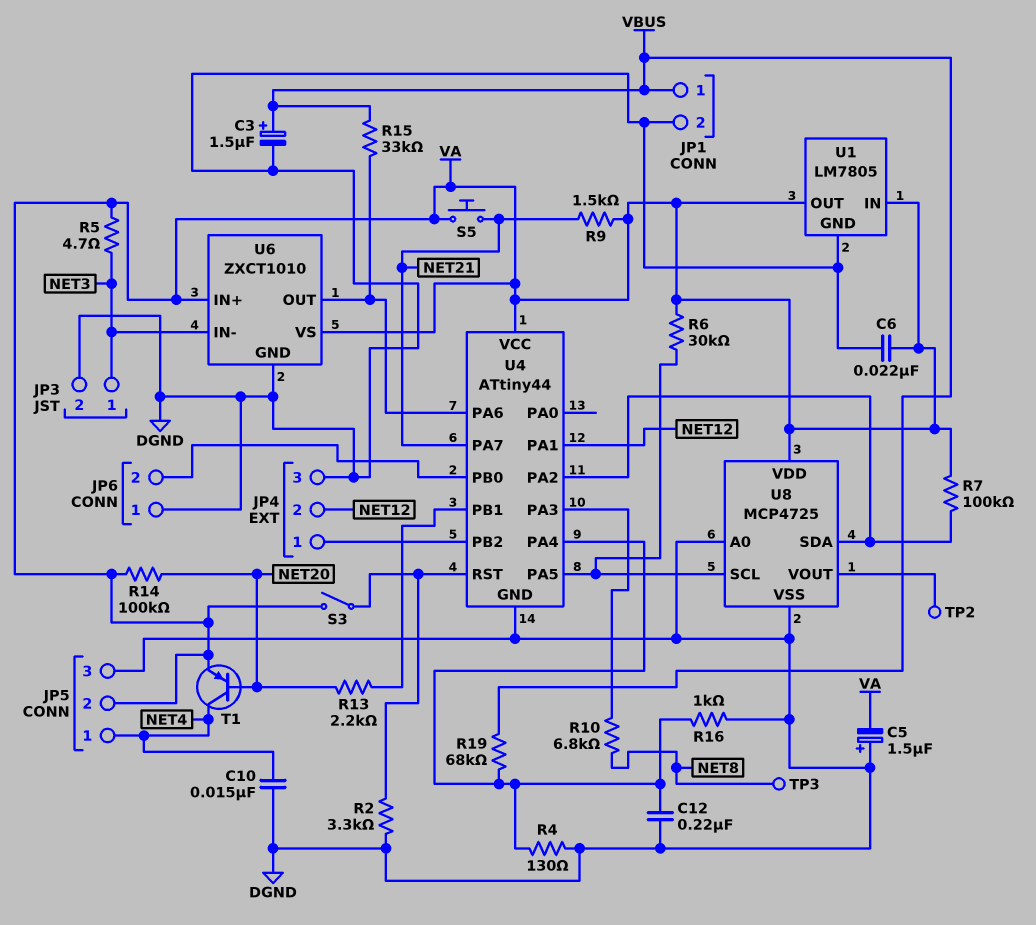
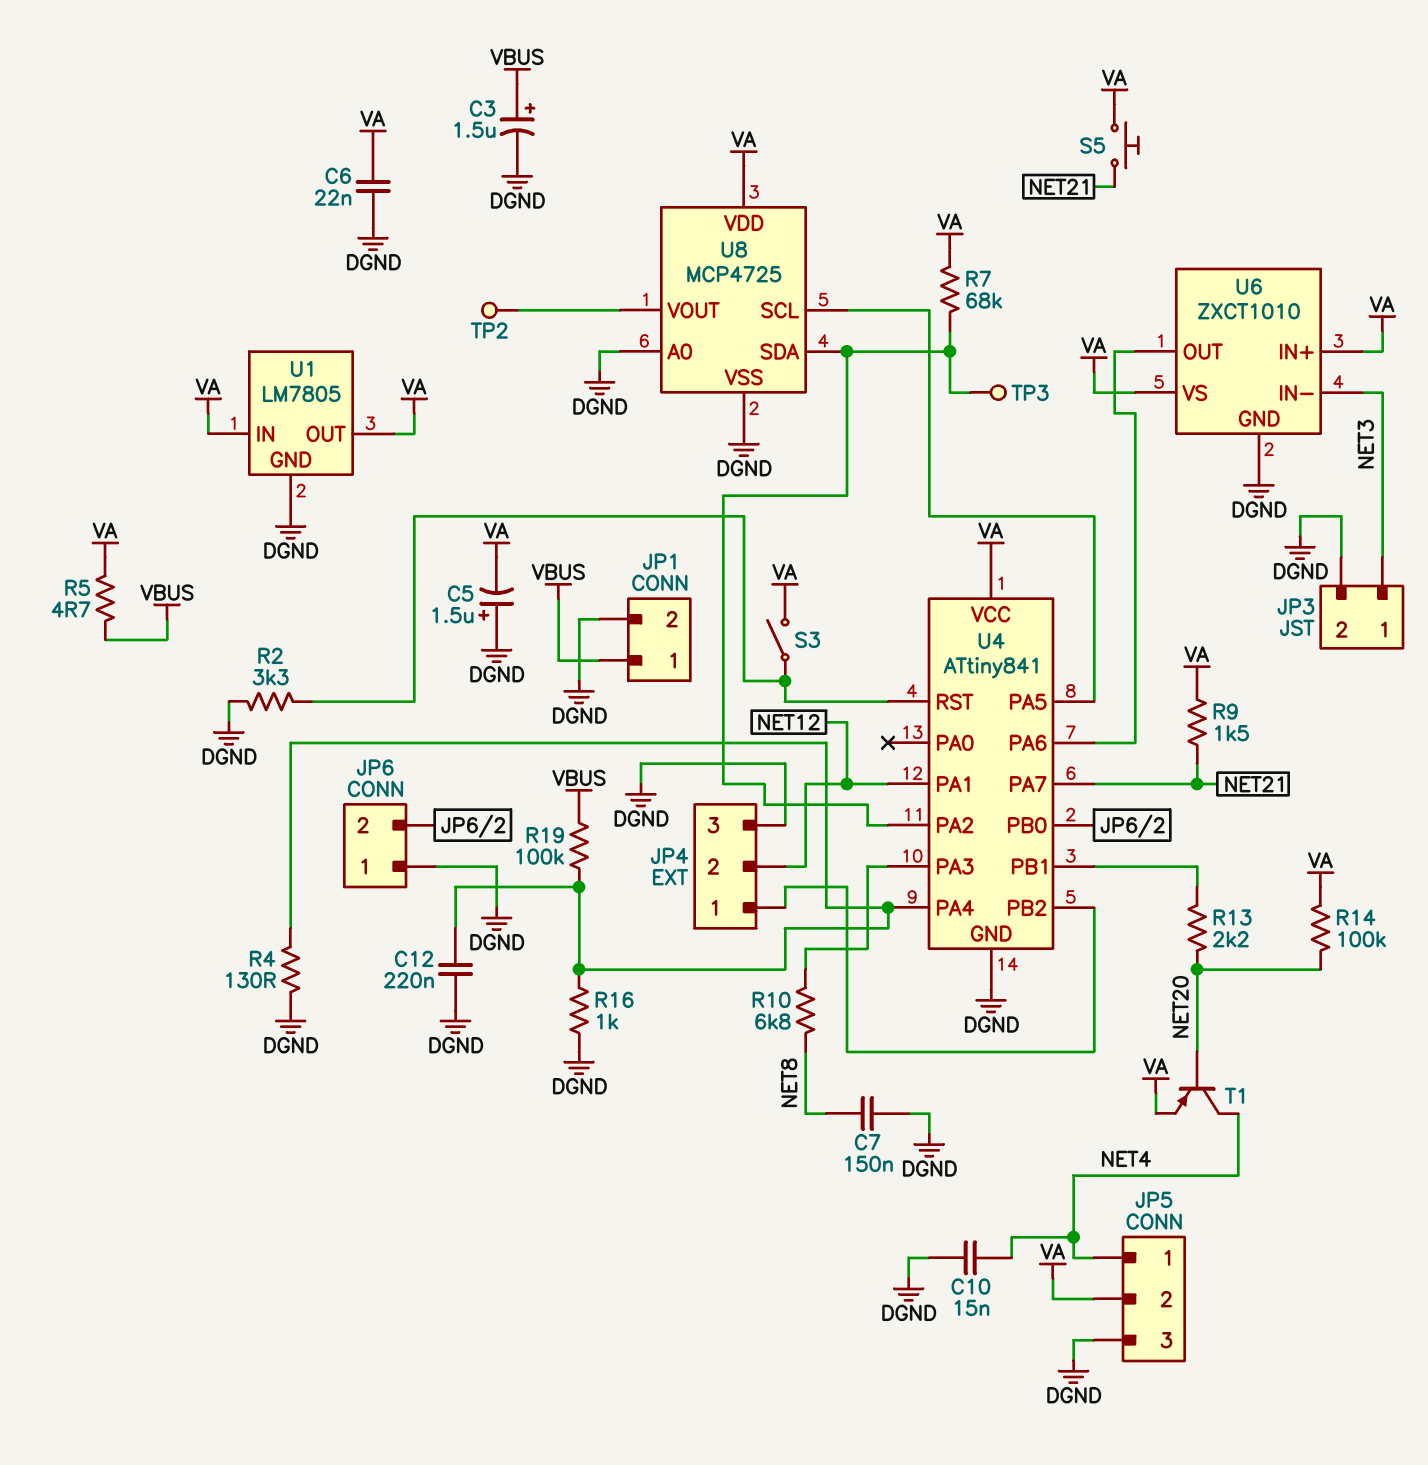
C7: none -> 150nF (DGND, NET8)
R5: 4.7 (NET3, VA) -> 4.7 (VA, VBUS)
R6: 30k (U4/PA5, VA) -> none
R7: 100k (U4/PA2, VA) -> 68k (U4/PA2, VA)
R15: 33k (U4/PA6, VBUS) -> none
R19: 68k (U4/PA4, VBUS) -> 100k (U4/PA4, VBUS)
TP3: test point (NET8) -> test point (U4/PA2)
U4: ATtiny44 -> ATtiny841

